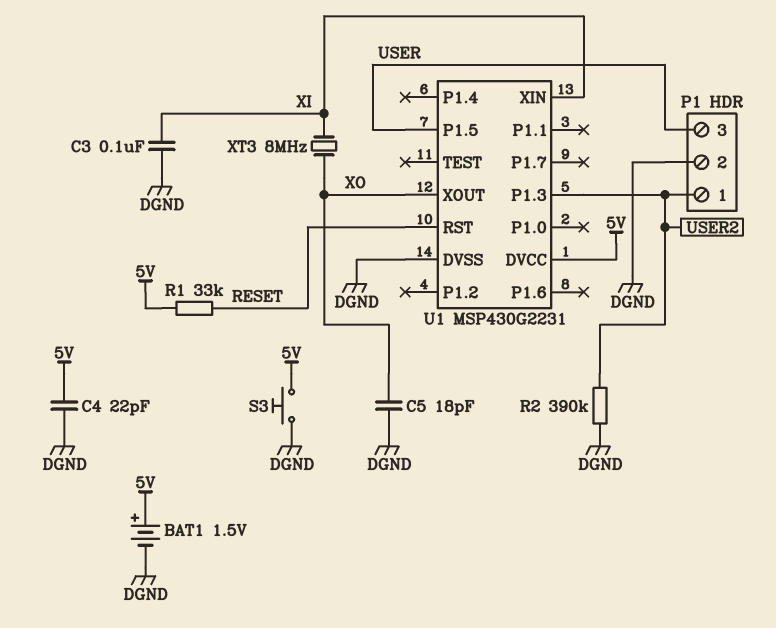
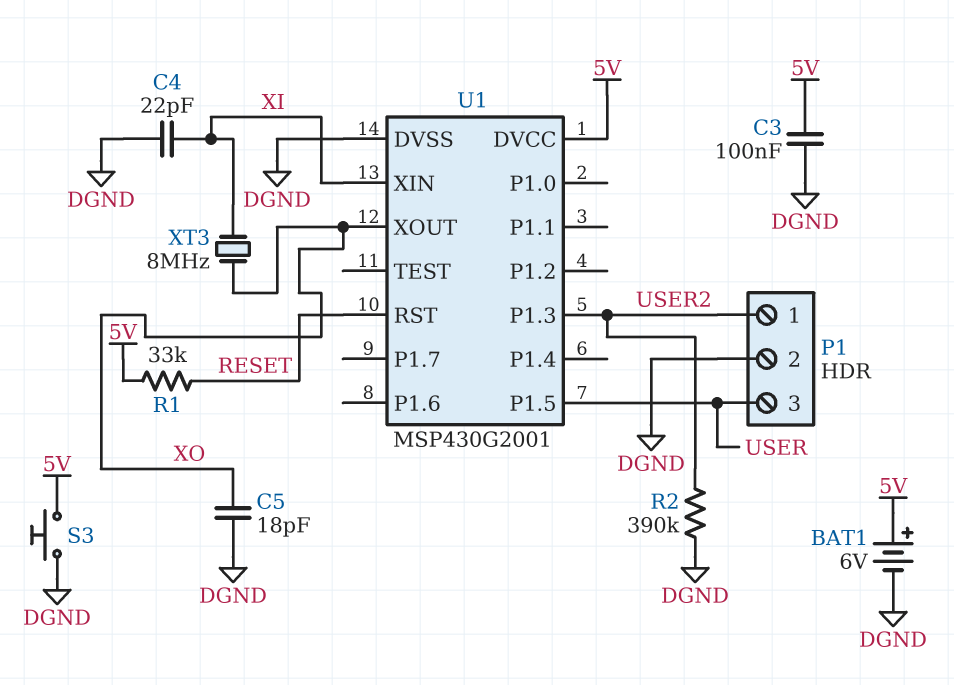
BAT1: 1.5V (plus 5V, minus DGND) -> 6V (plus 5V, minus DGND)
C3: 100nF (DGND, XI) -> 100nF (5V, DGND)
C4: 22pF (5V, DGND) -> 22pF (DGND, XI)
U1: MSP430G2231 -> MSP430G2001

